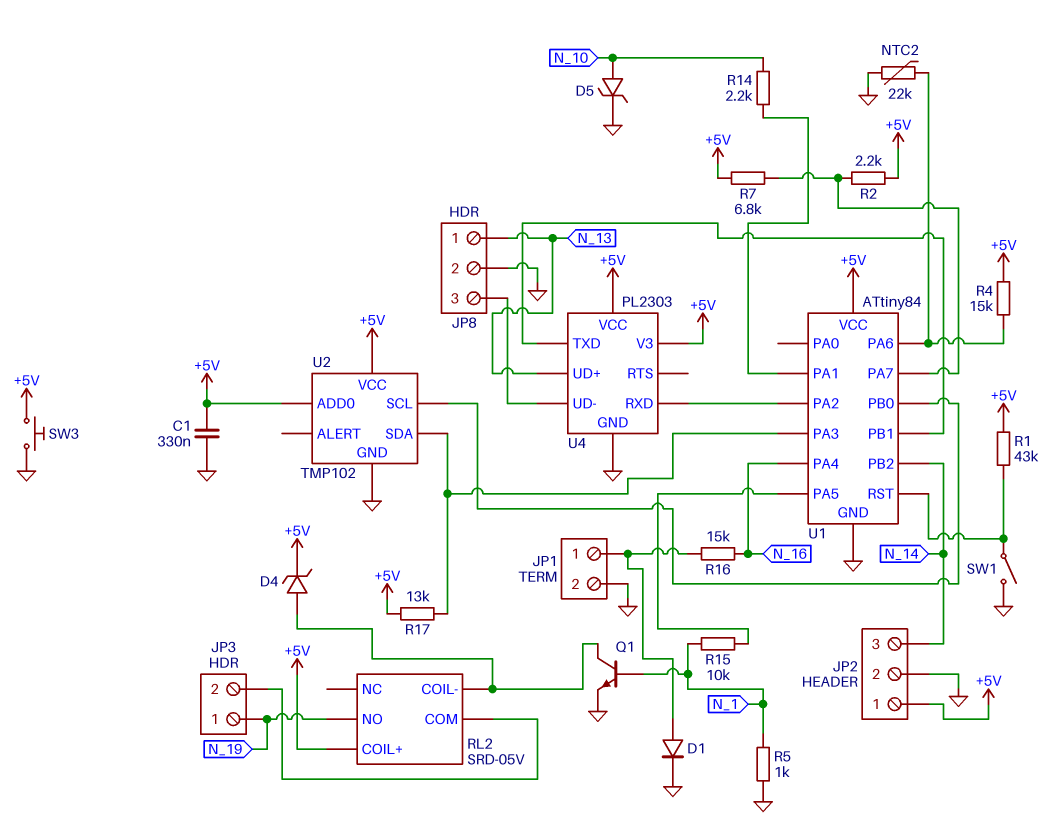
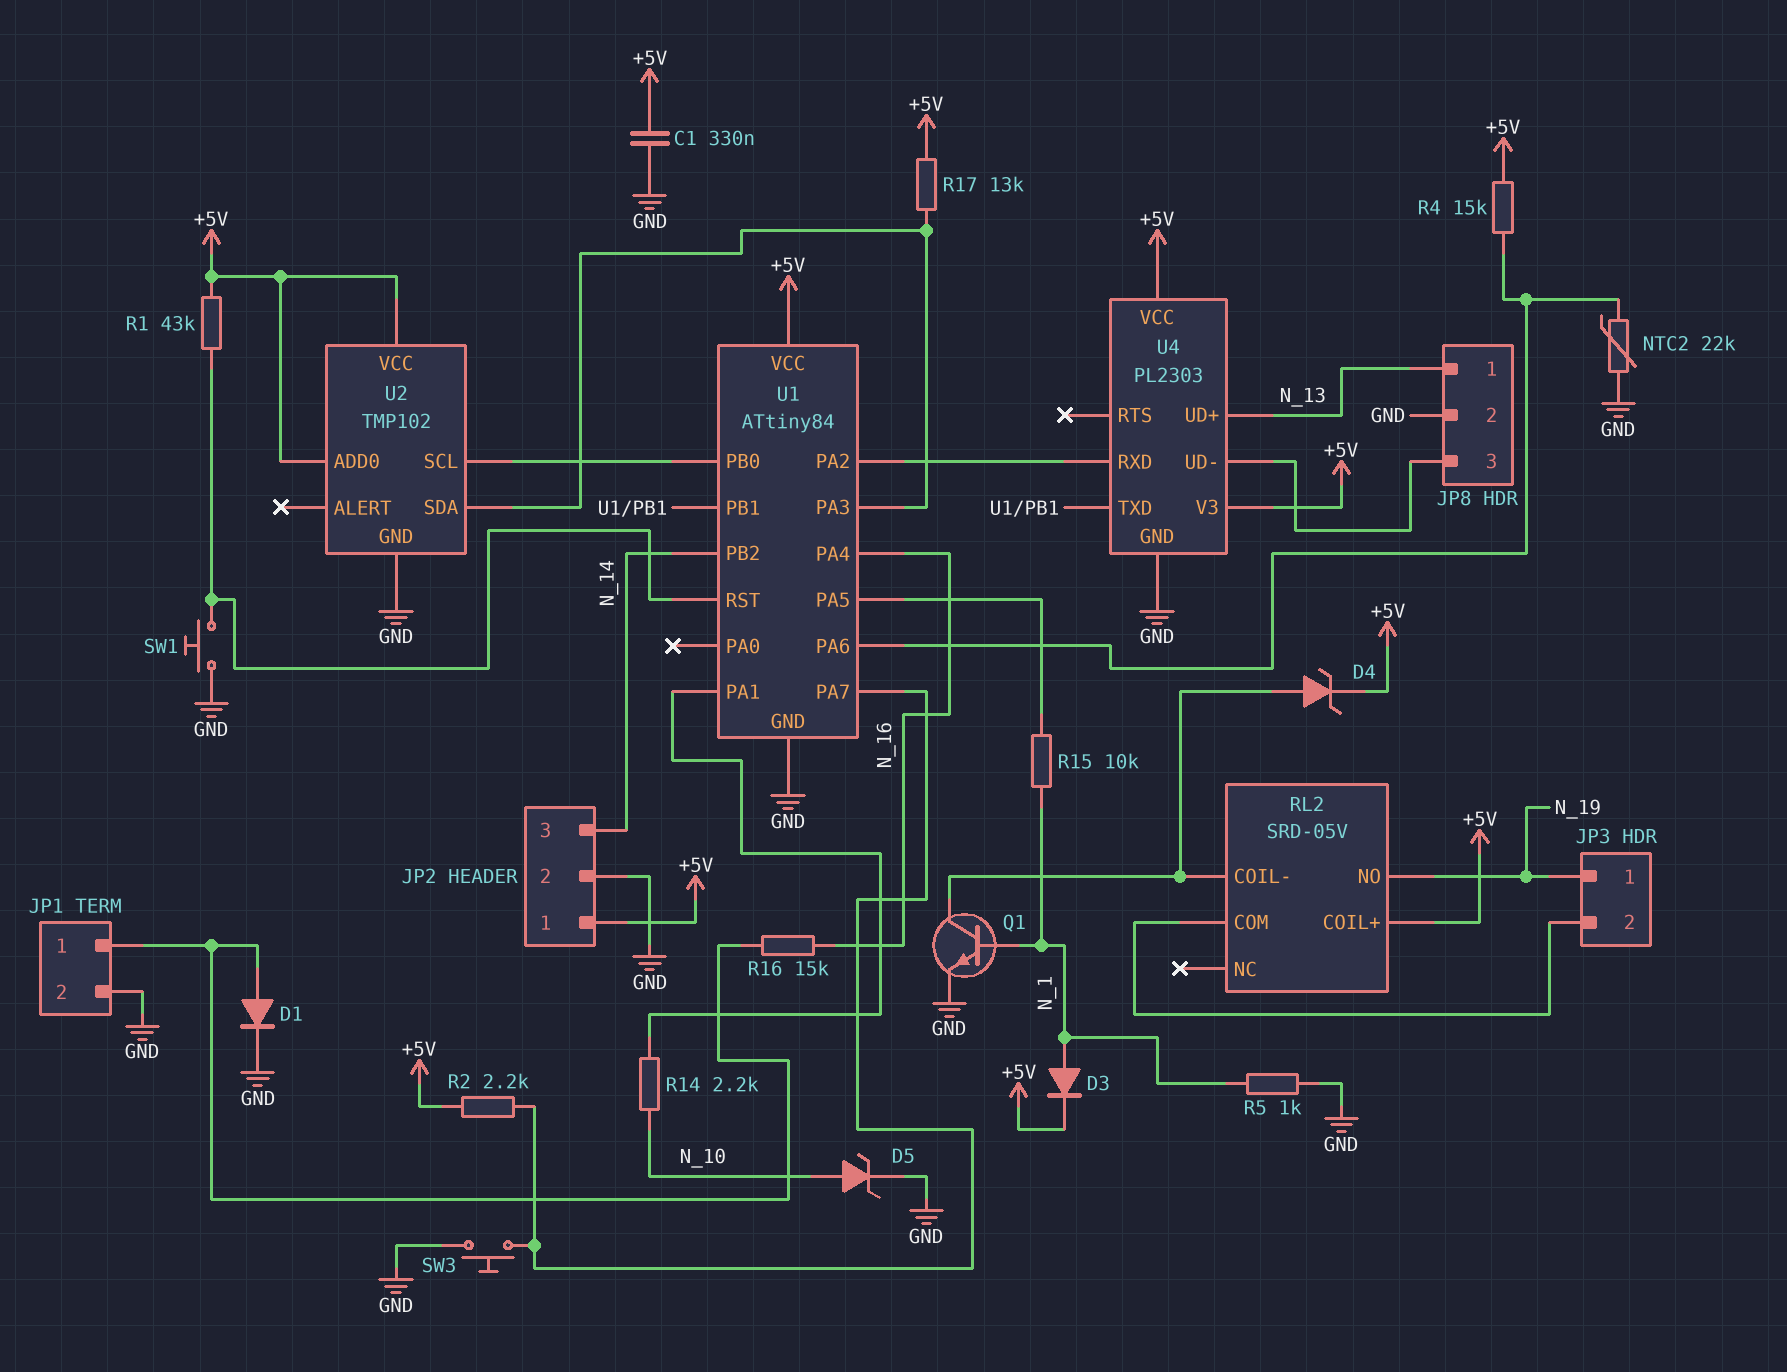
D3: none -> diode (A N_1, K +5V)
R7: 6.8k (+5V, U1/PA7) -> none
SW1: switch (GND, U1/RST) -> button (GND, U1/RST)
SW3: button (+5V, GND) -> button (GND, U1/PA7)

